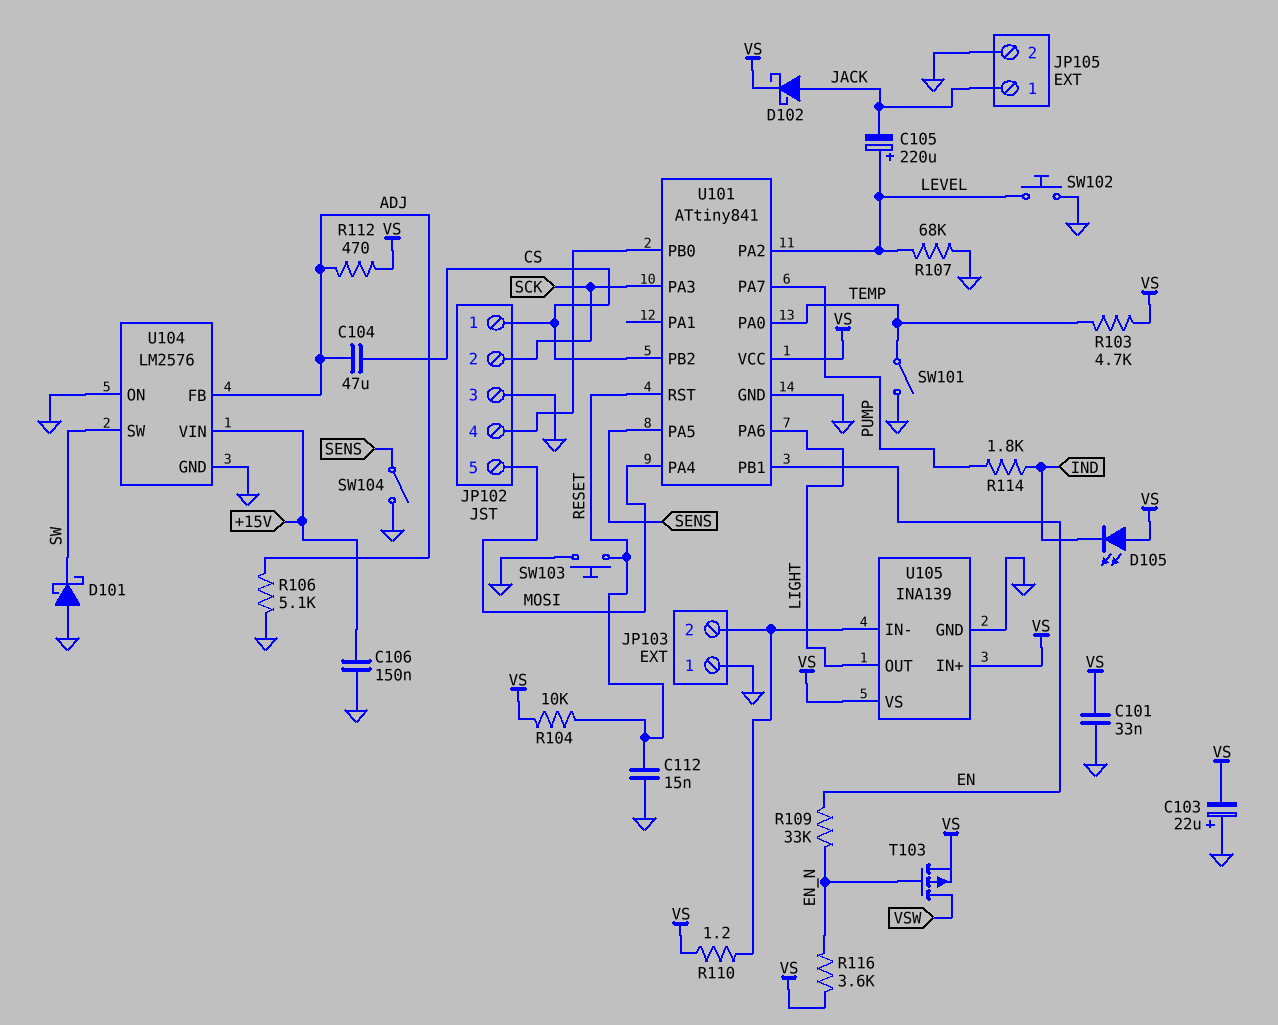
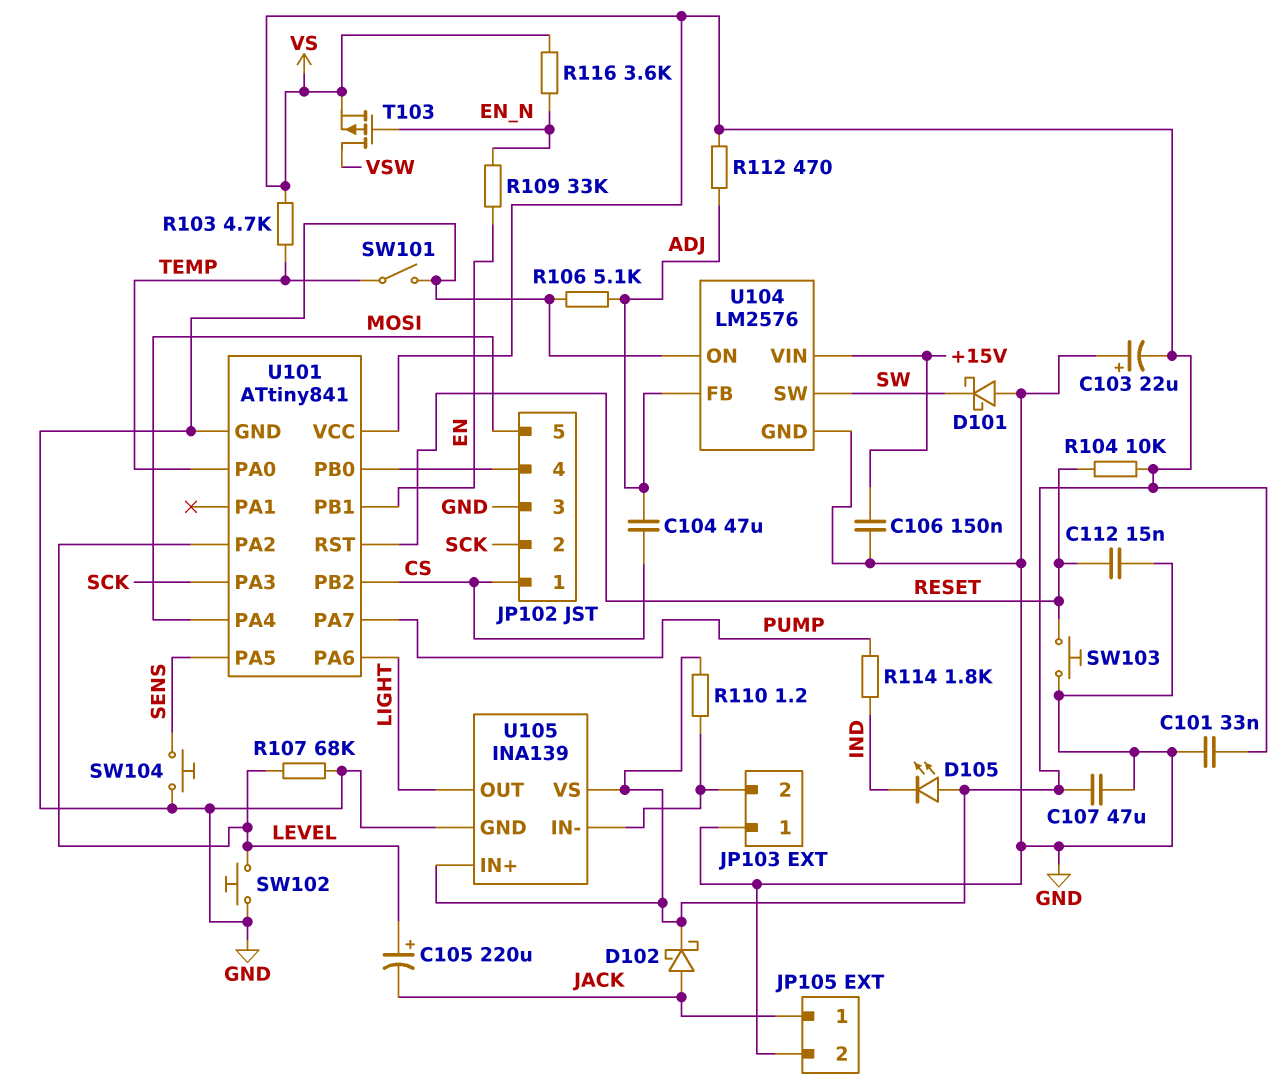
C107: none -> 47uF (GND, VS)
SW104: switch (GND, SENS) -> button (GND, SENS)

